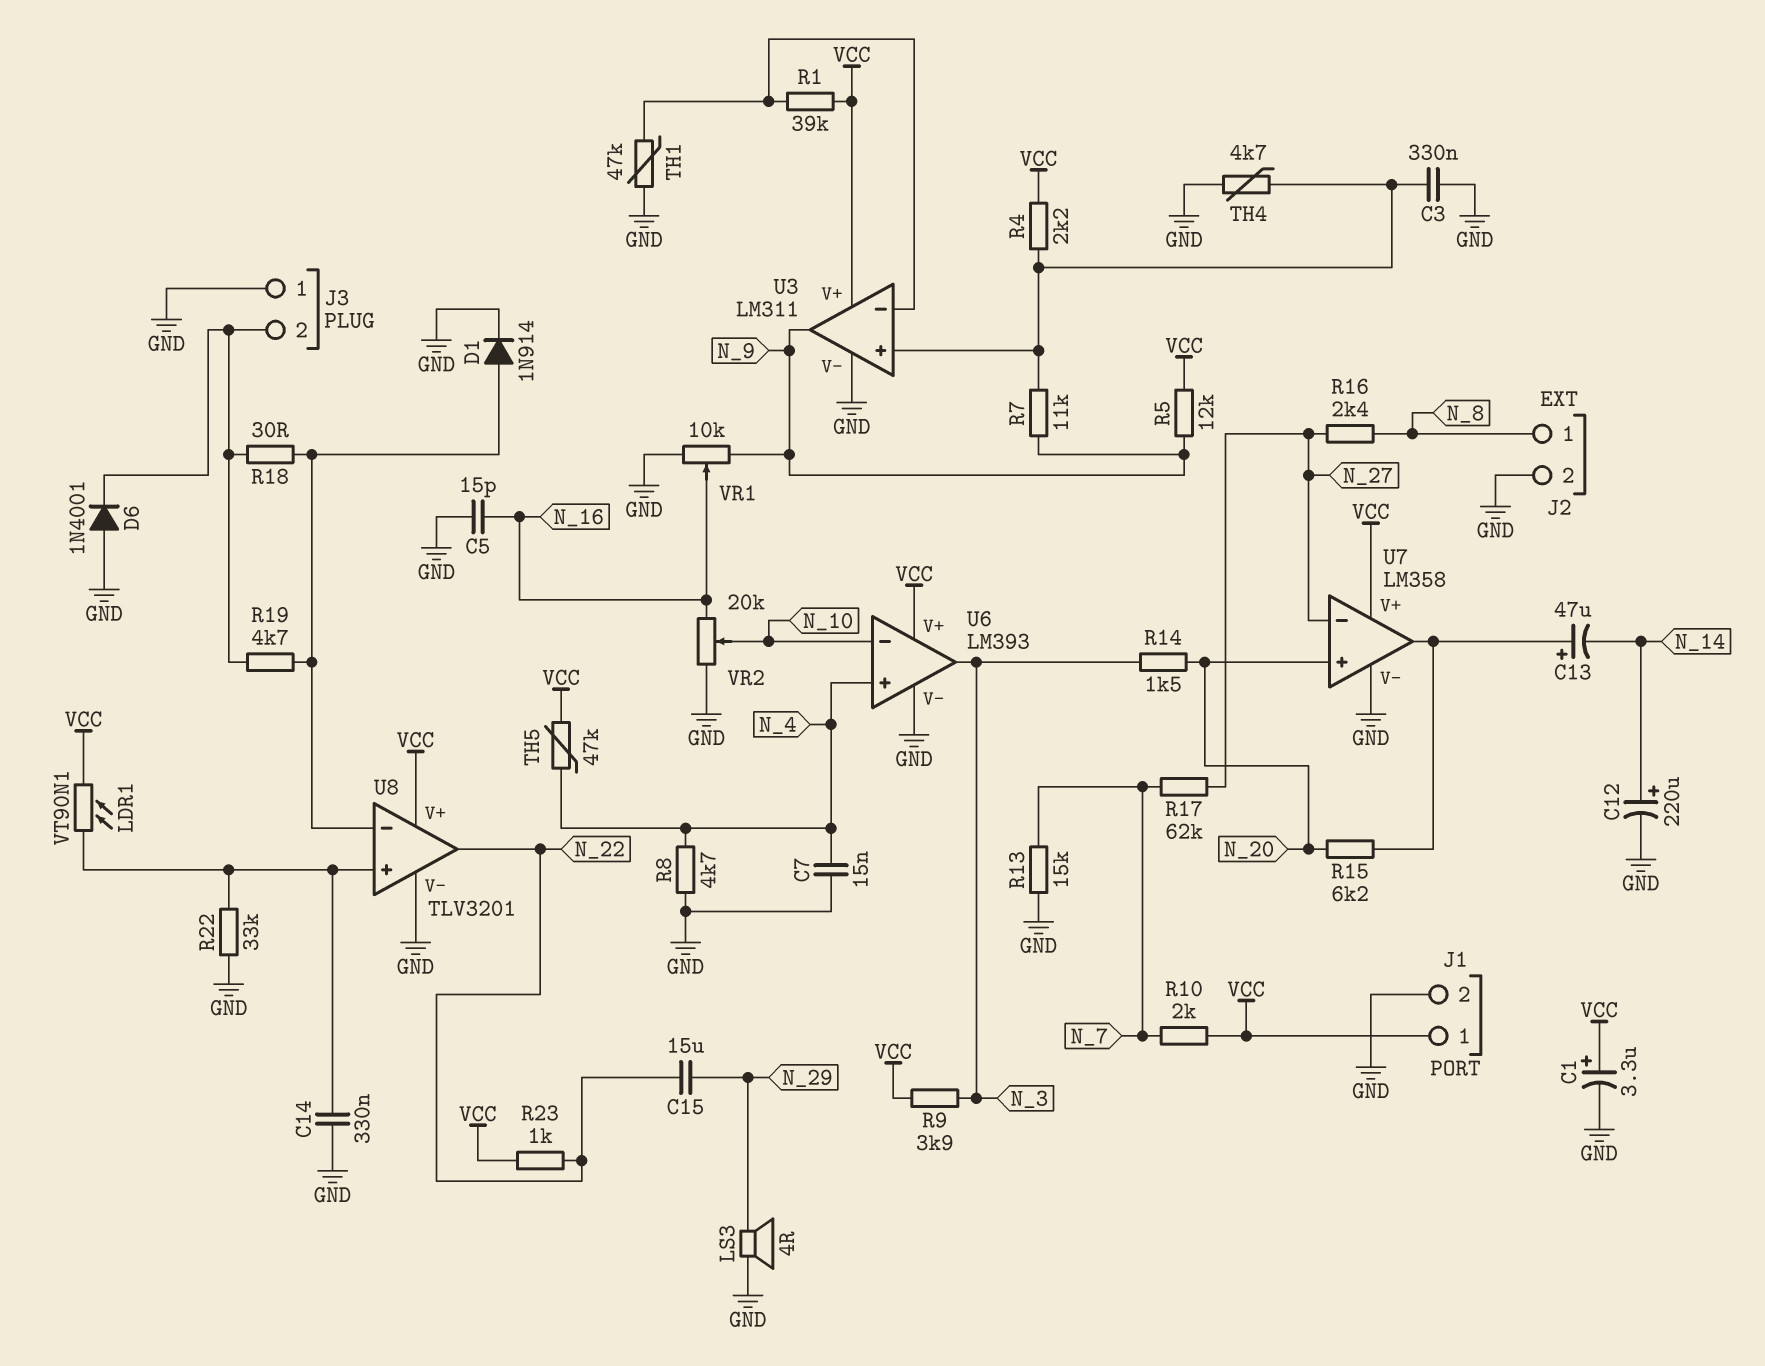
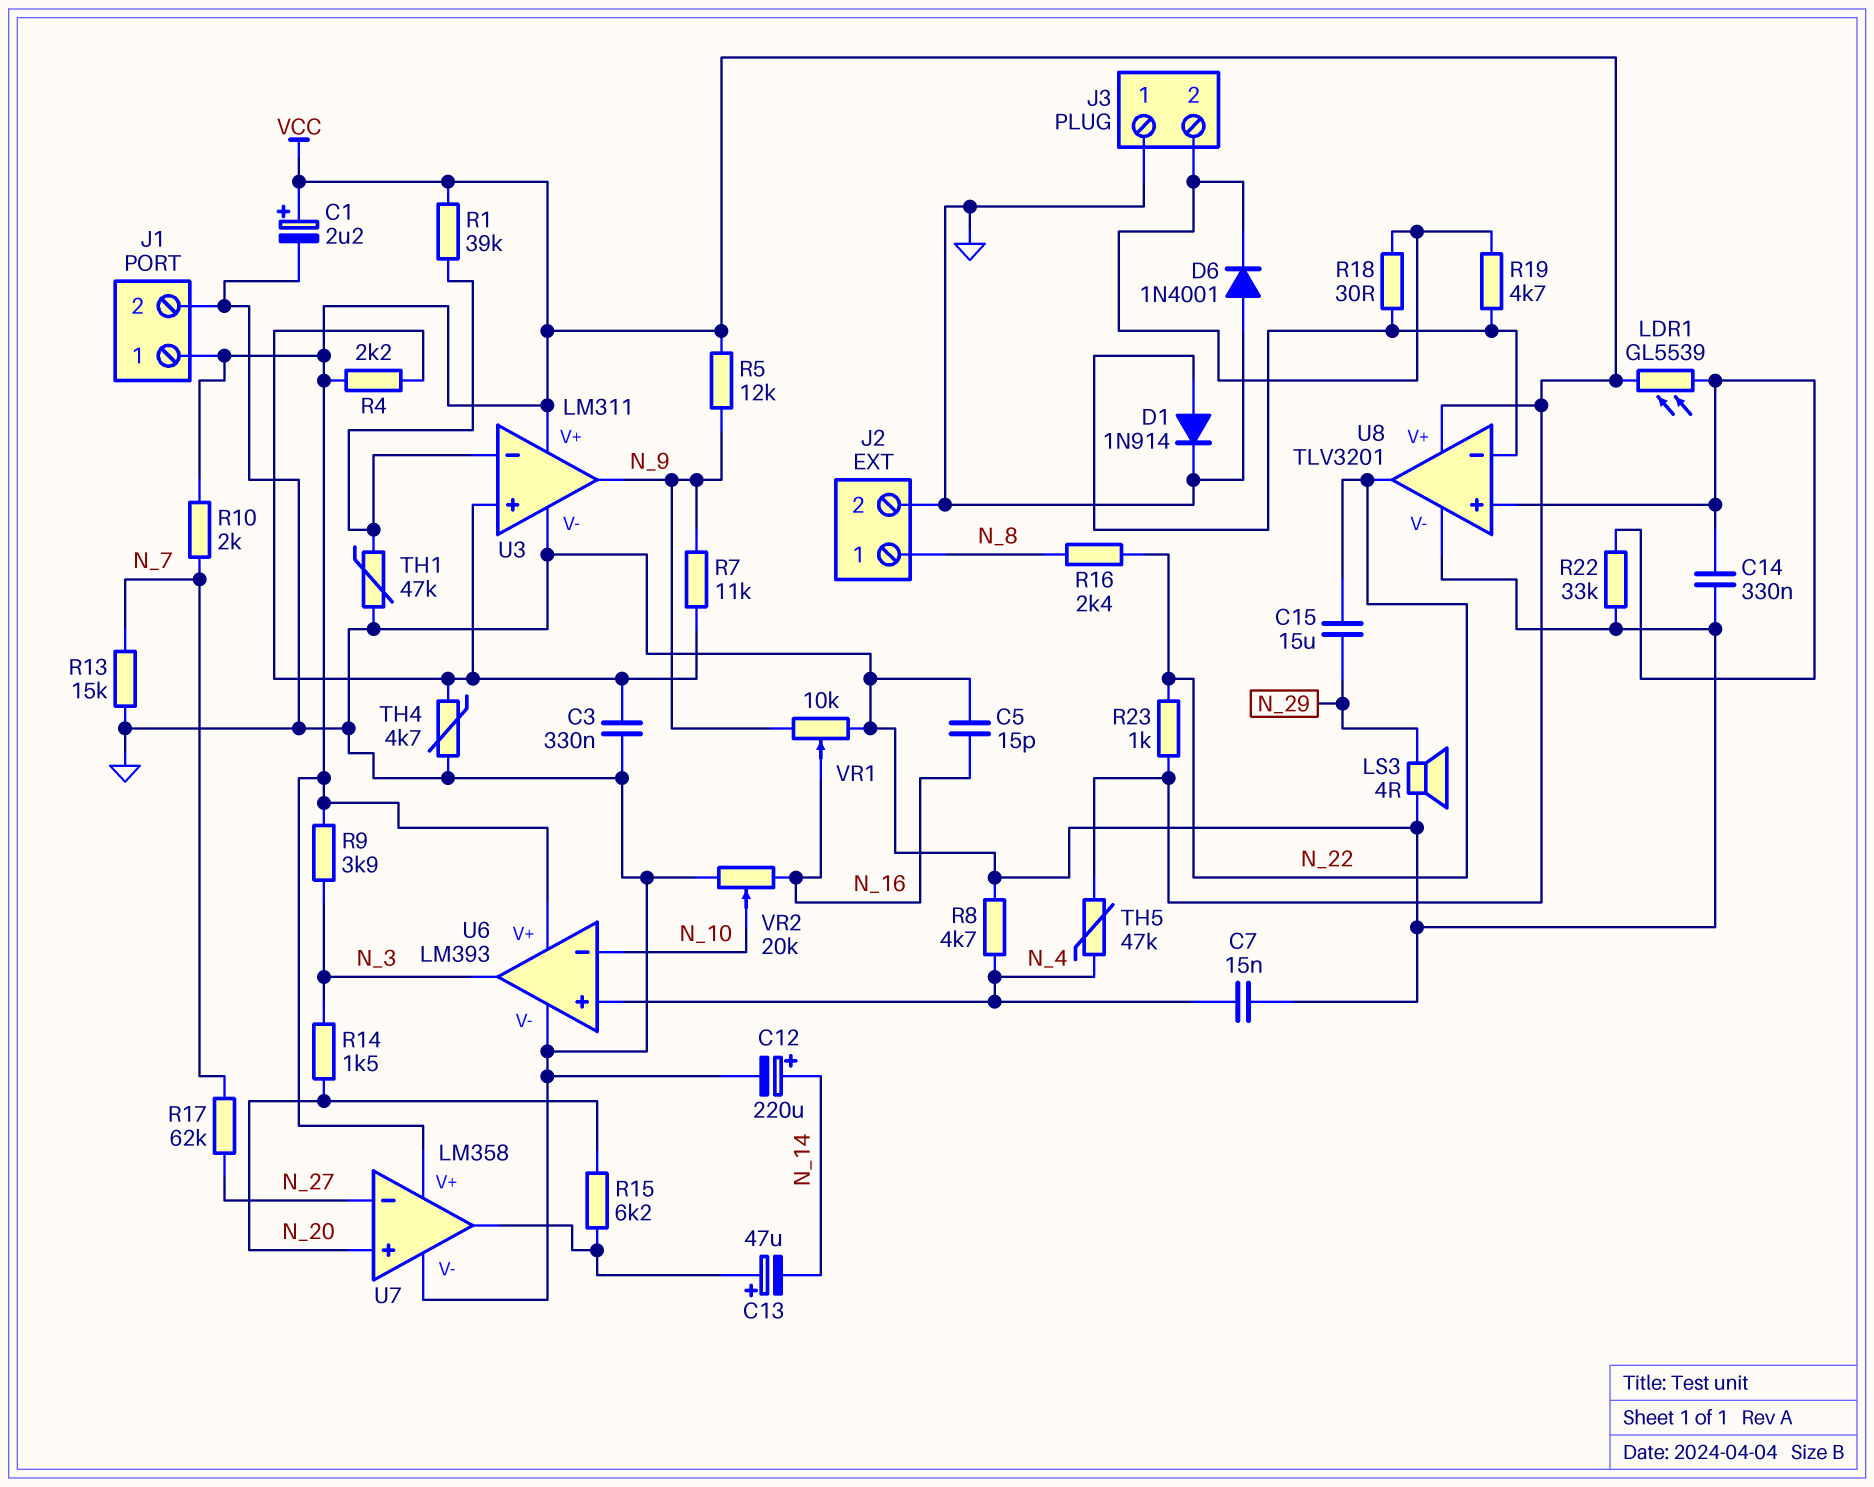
C1: 3.3uF (plus VCC, minus GND) -> 2.2uF (plus VCC, minus GND)
LDR1: VT90N1 (U8/in+, VCC) -> GL5539 (U8/in+, VCC)
R16: 2.4k (N_8, N_27) -> 2.4k (N_8, N_22)

